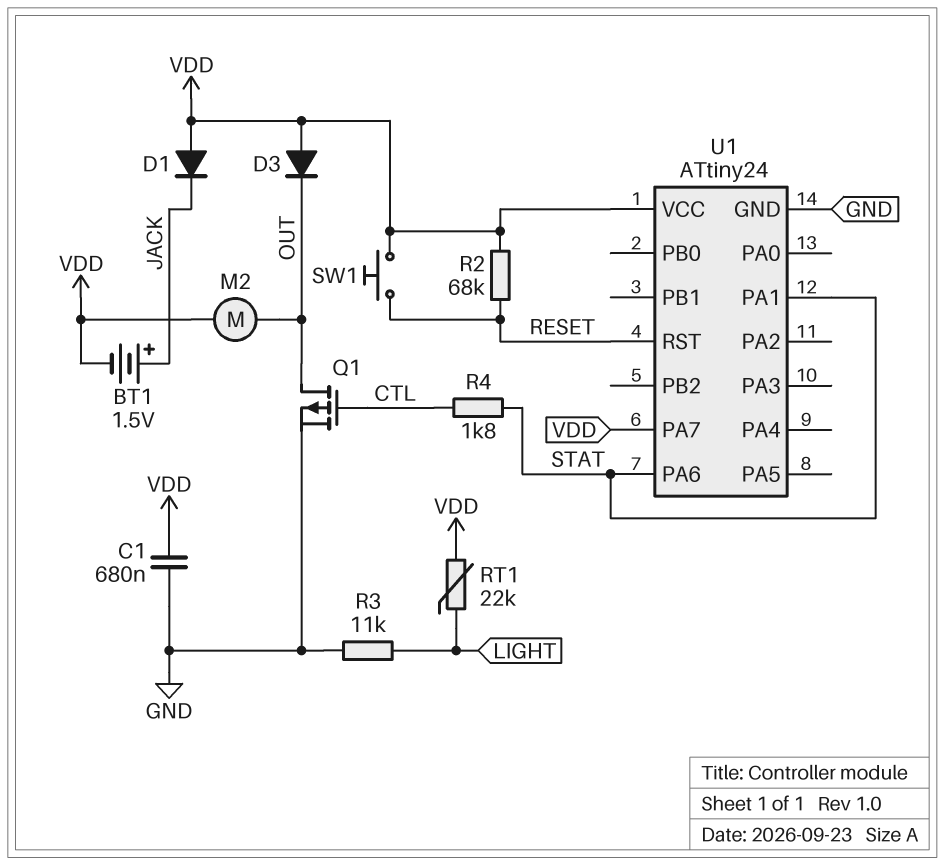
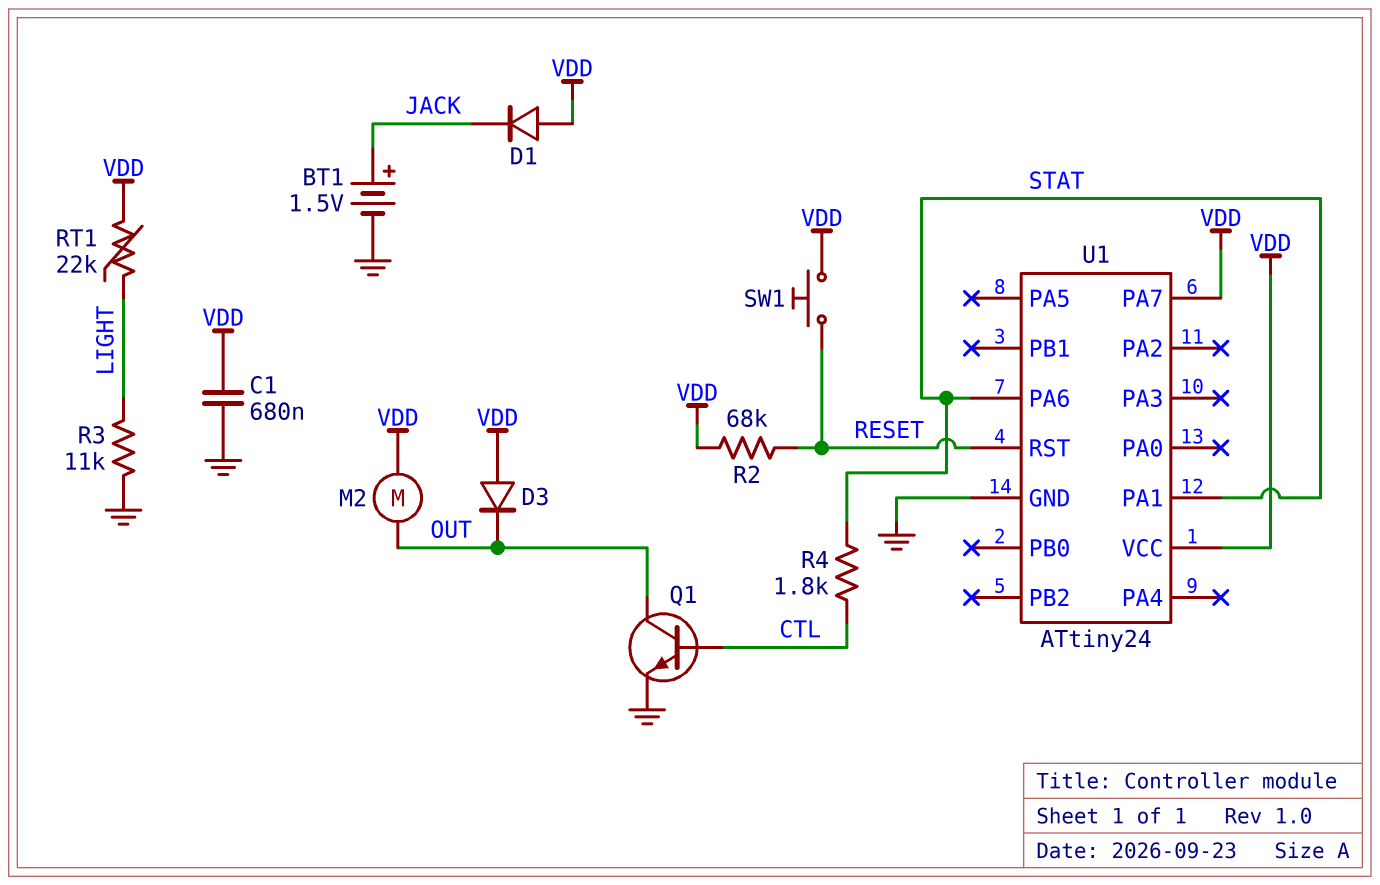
BT1: 1.5V (plus JACK, minus VDD) -> 1.5V (plus JACK, minus GND)
Q1: PMOS (G CTL, D OUT, S GND) -> NPN (B CTL, C OUT, E GND)

